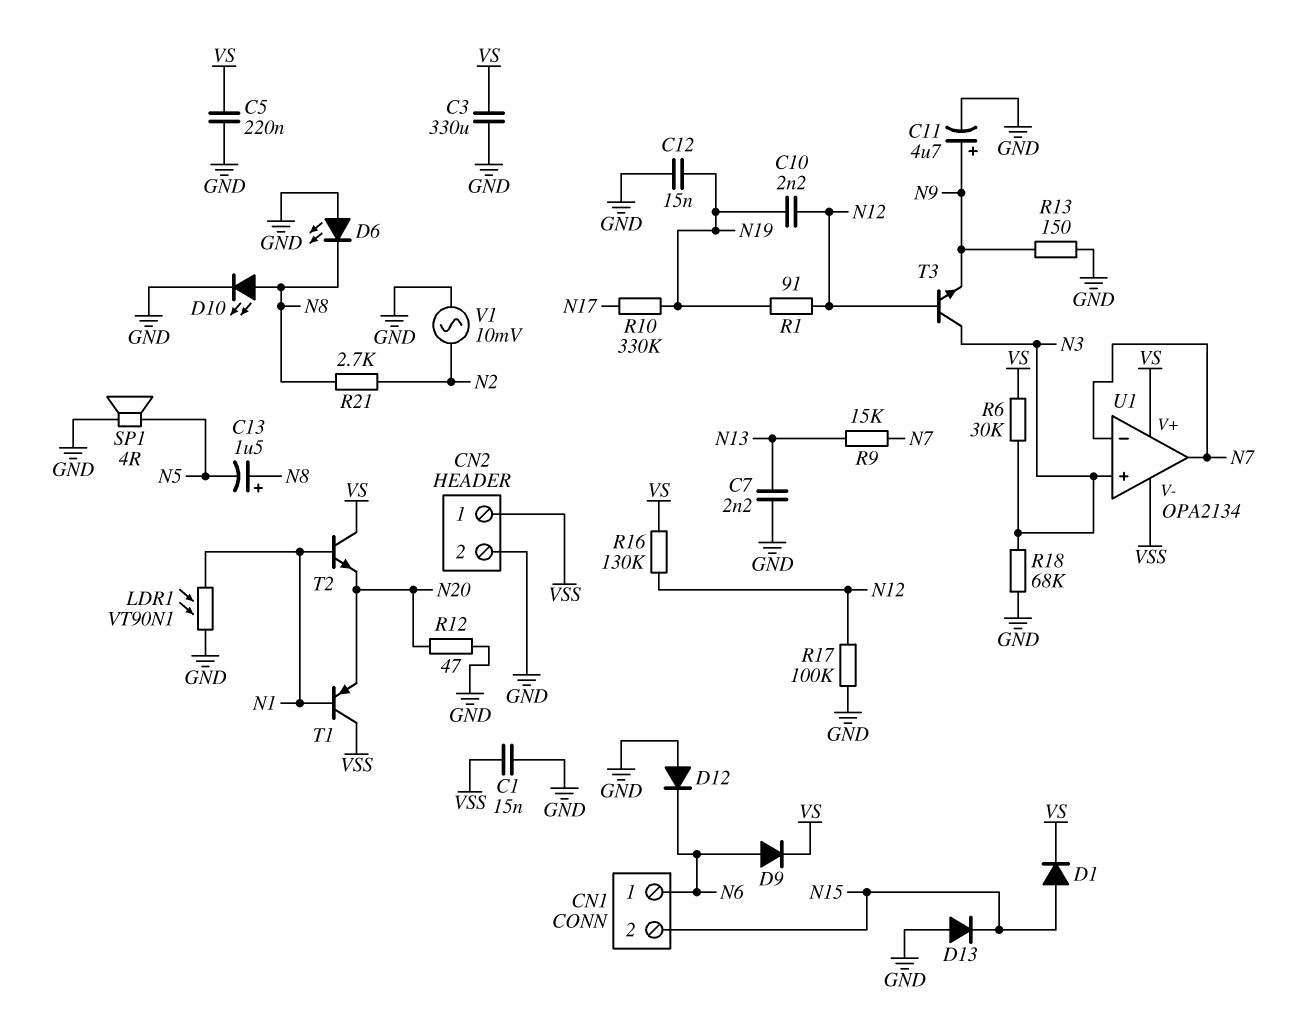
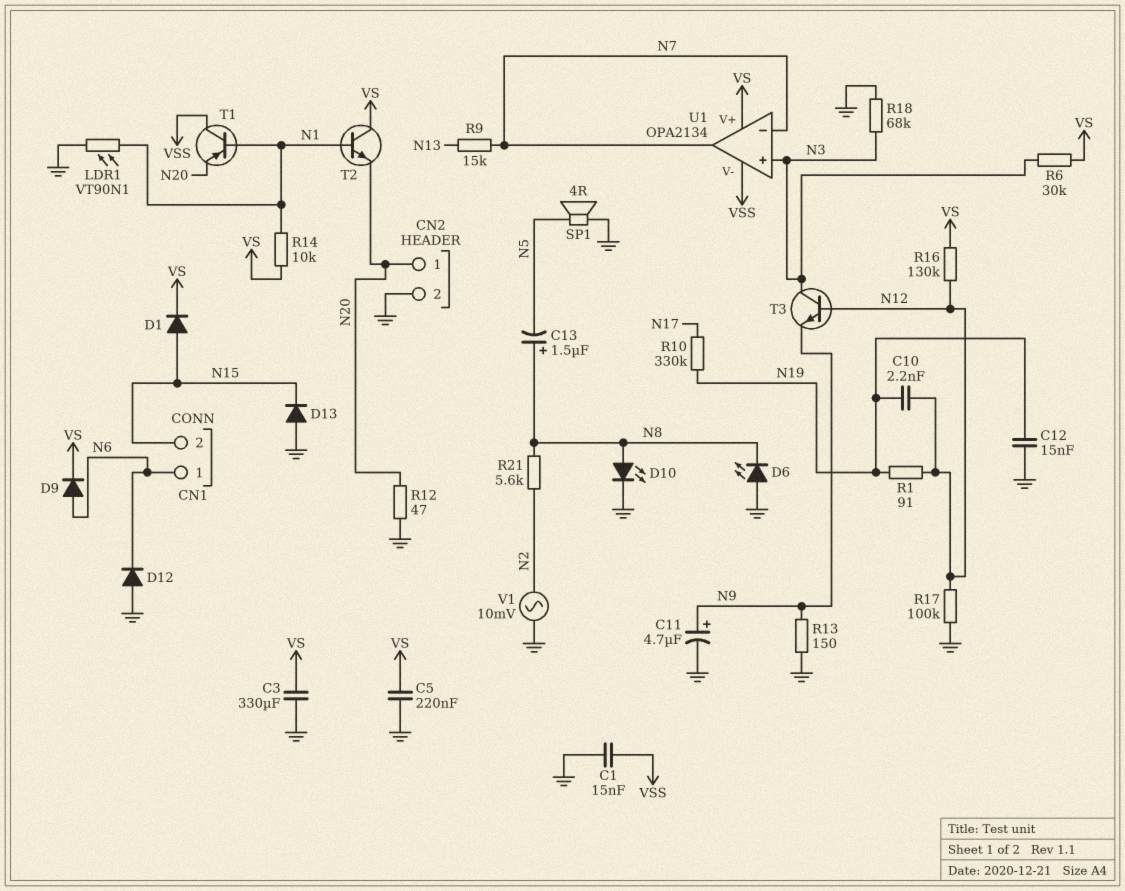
C7: 2.2nF (GND, N13) -> none
CN2 pin 1: VSS -> N20
R14: none -> 10k (N1, VS)
R21: 2.7k (N2, N8) -> 5.6k (N2, N8)

